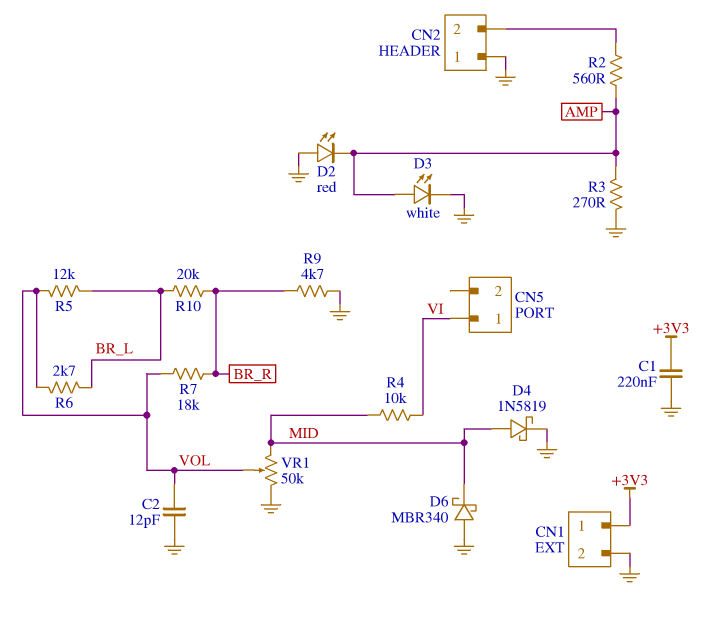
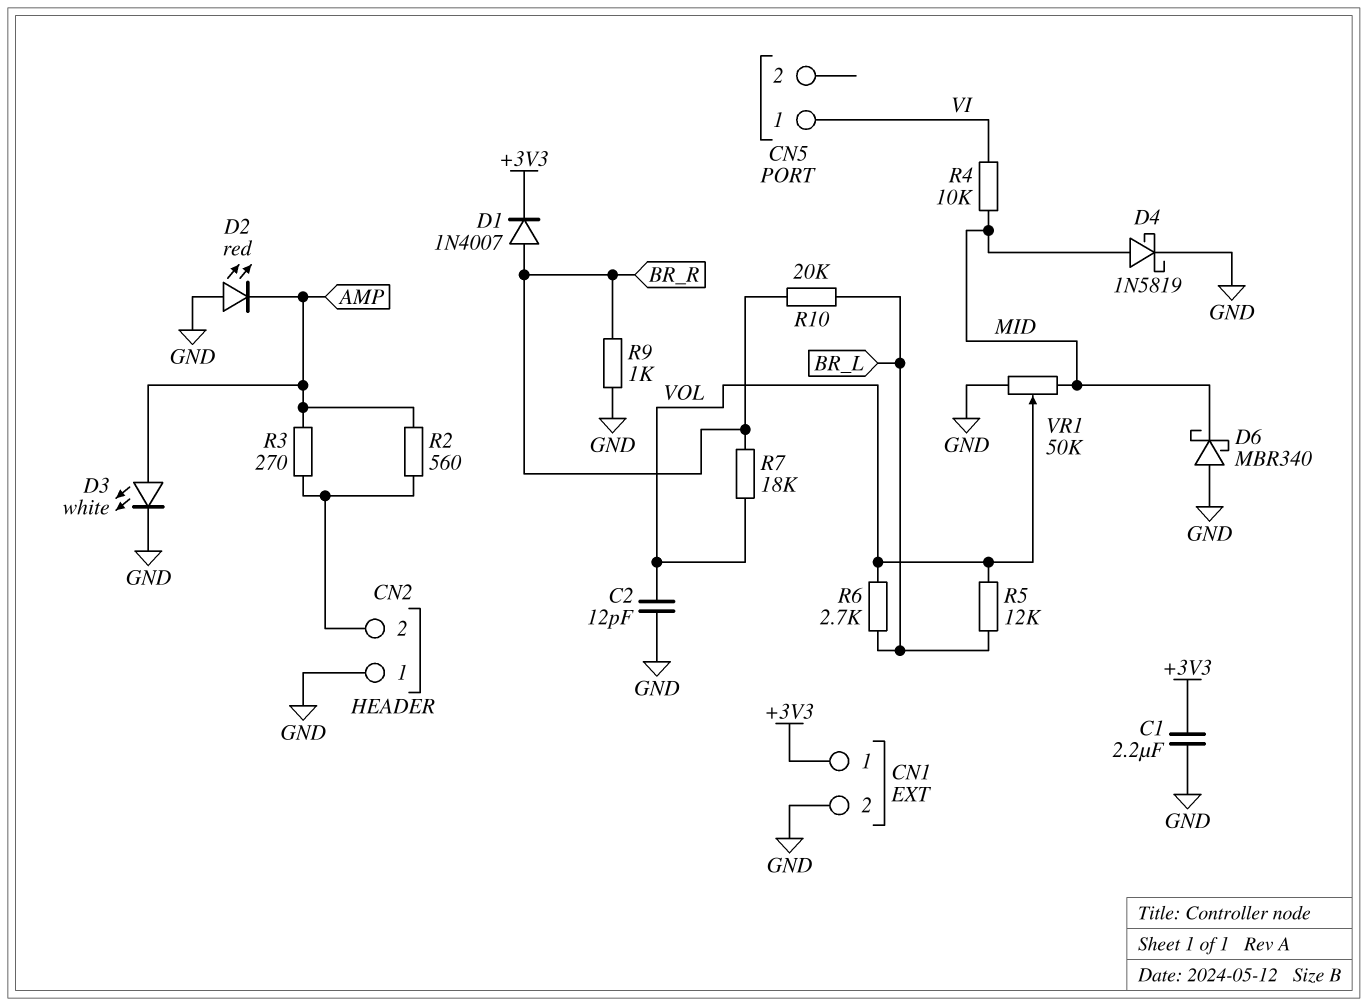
C1: 220nF (+3V3, GND) -> 2.2uF (+3V3, GND)
D1: none -> diode 1N4007 (A BR_R, K +3V3)
R3: 270 (AMP, GND) -> 270 (AMP, CN2/2)
R9: 4.7k (BR_R, GND) -> 1k (BR_R, GND)

